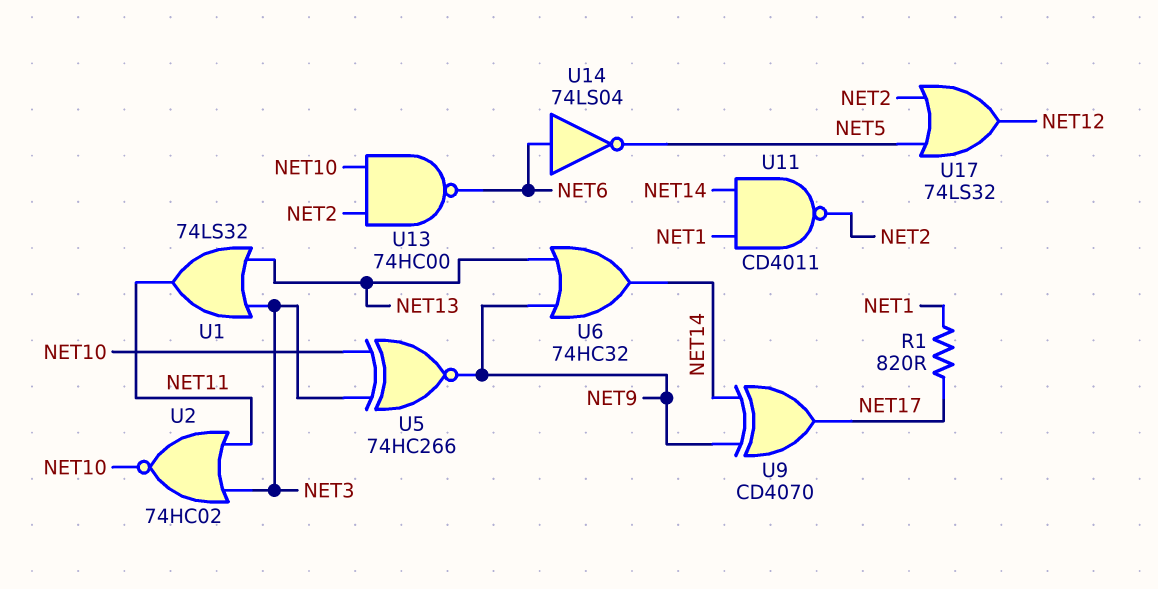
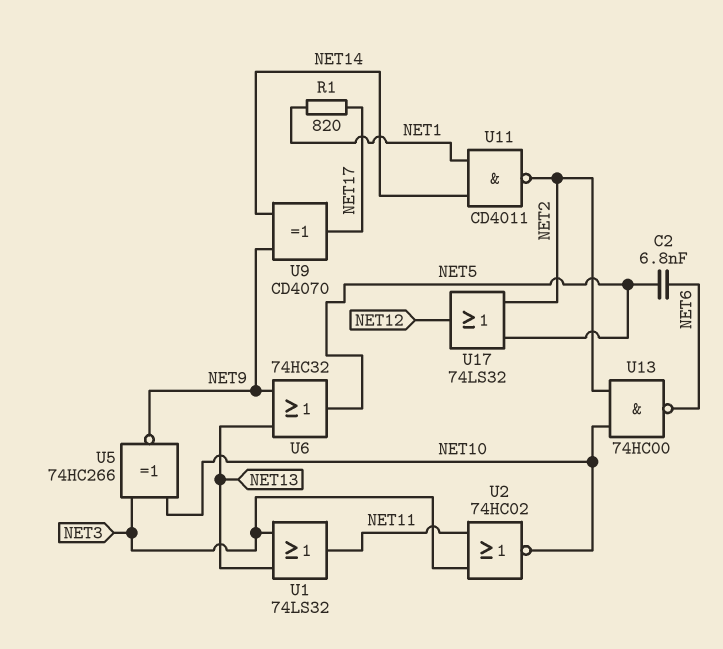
C2: none -> 6.8nF (NET5, NET6)
U6: OR 74HC32 (in NET9, in NET13, out NET14) -> OR 74HC32 (in NET9, in NET13, out NET5)
U14: NOT 74LS04 (in NET6, out NET5) -> none

